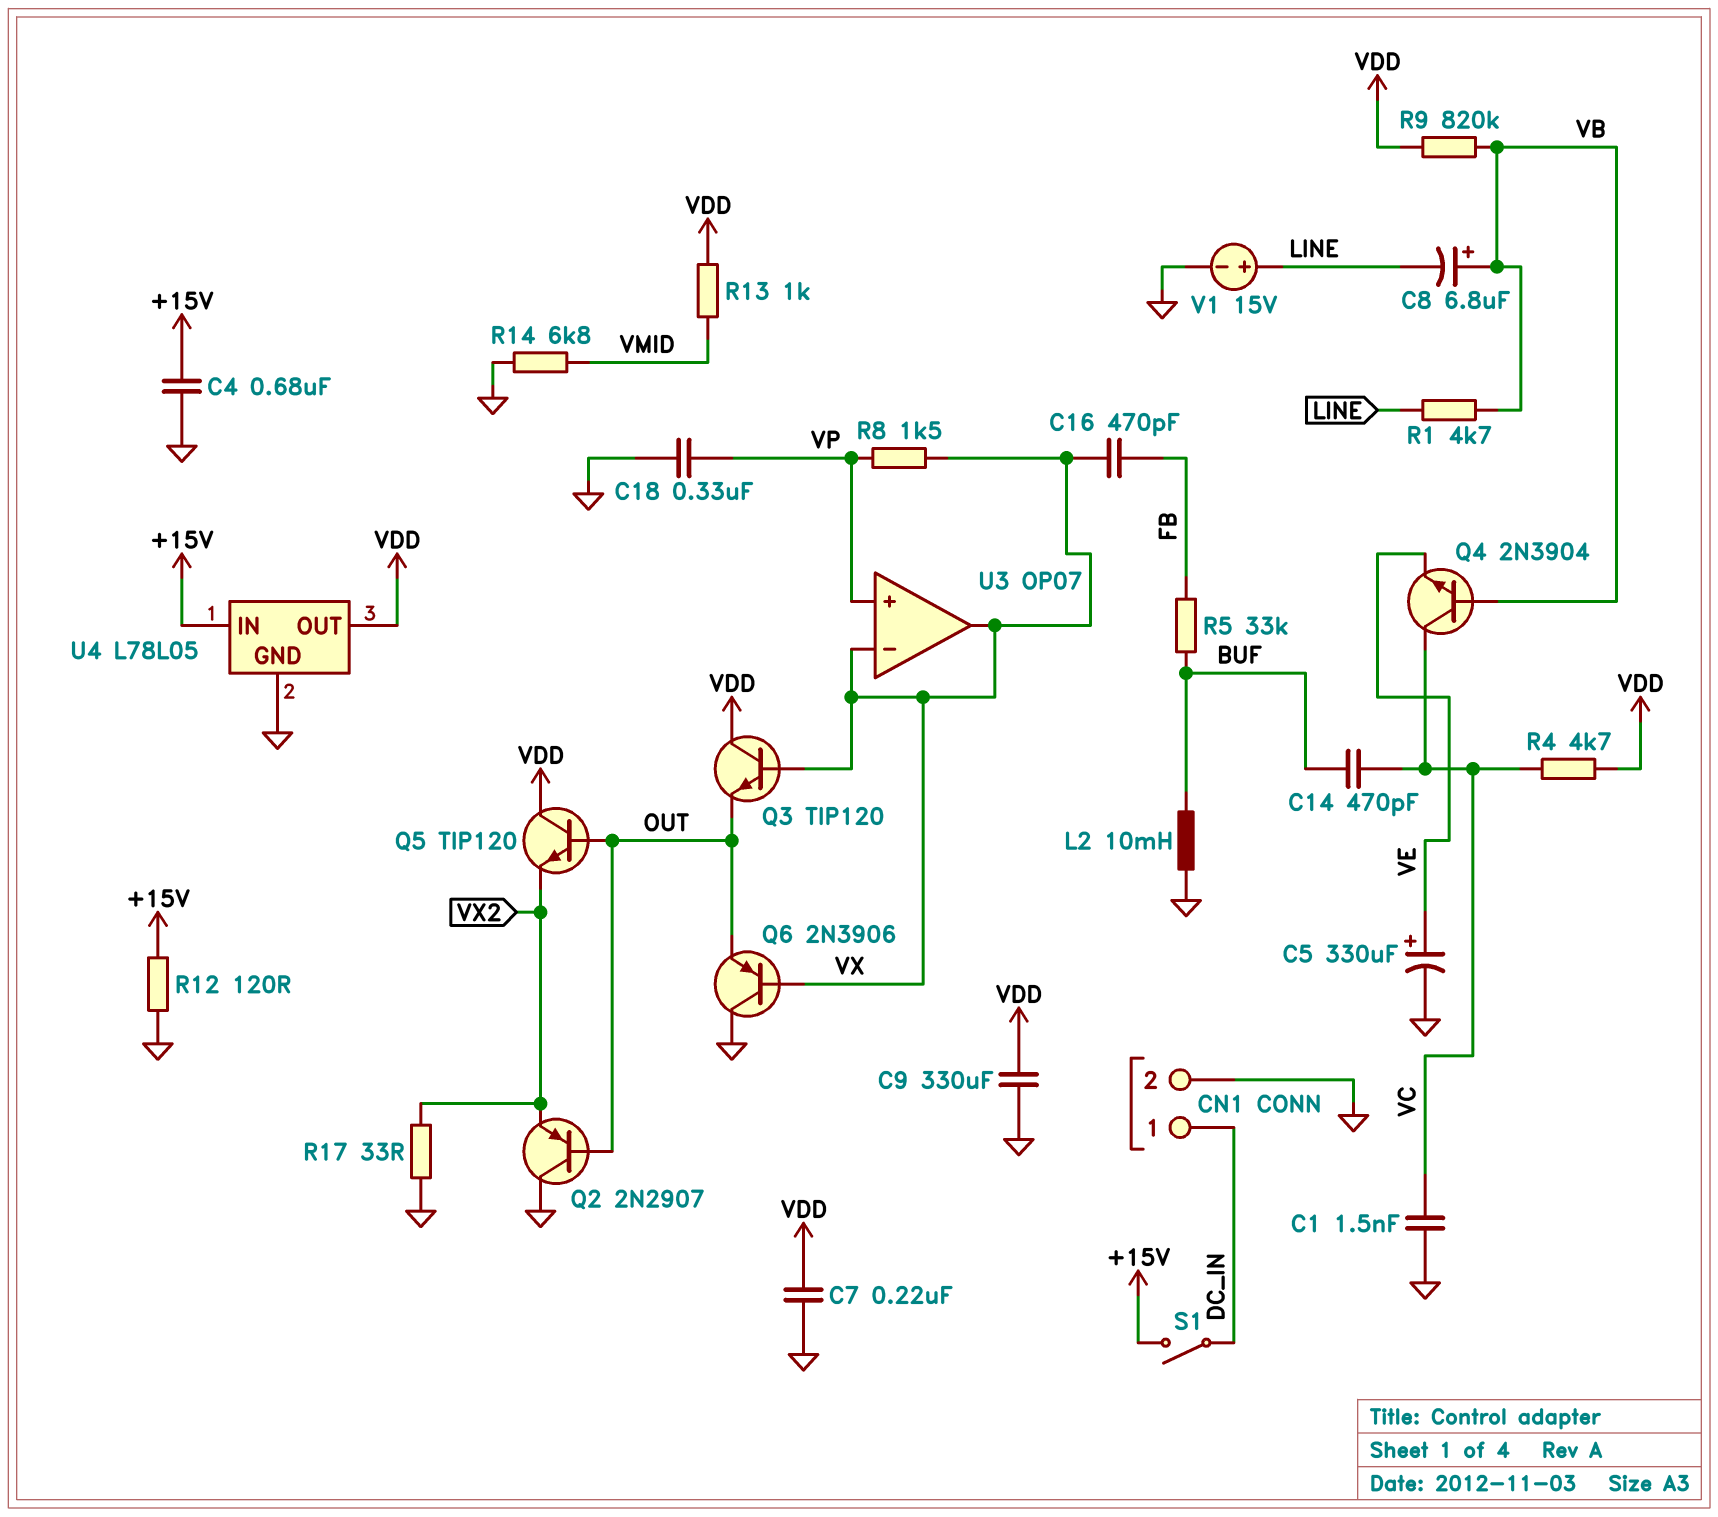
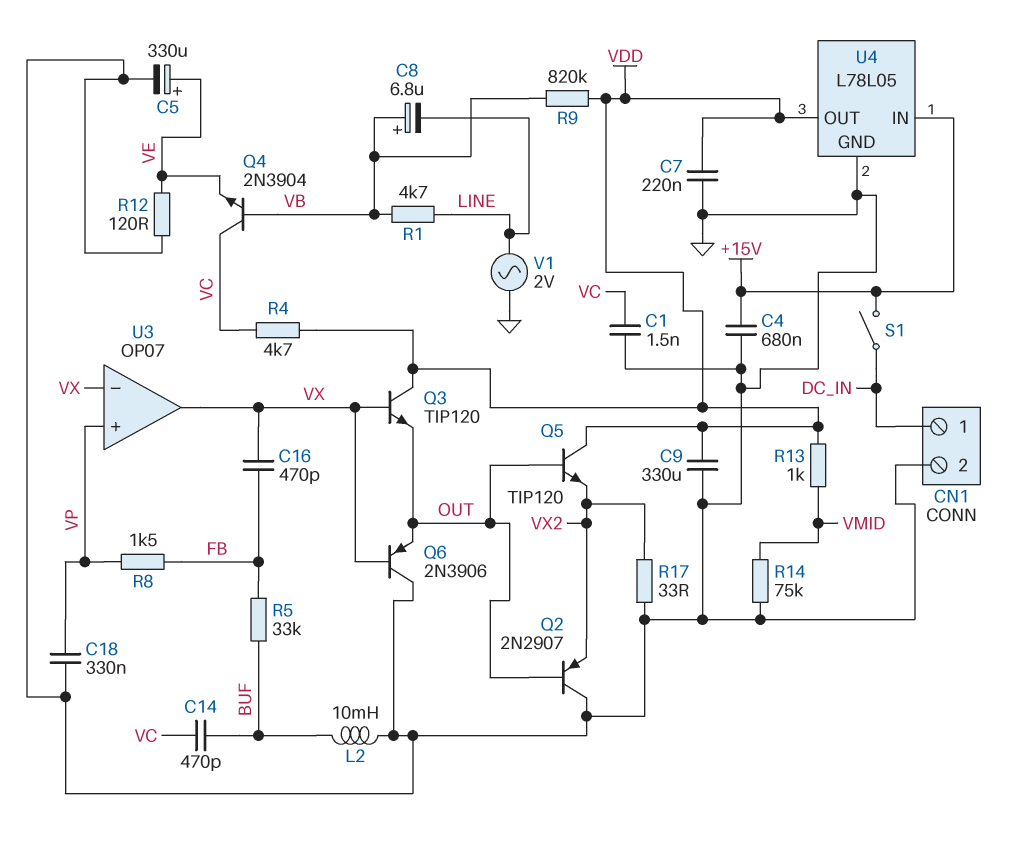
R8: 1.5k (VP, VX) -> 1.5k (FB, VP)
R12: 120 (+15V, GND) -> 120 (GND, VE)
R14: 6.8k (GND, VMID) -> 75k (GND, VMID)
V1: 15V (plus LINE, minus GND) -> AC 2V (GND, LINE)

